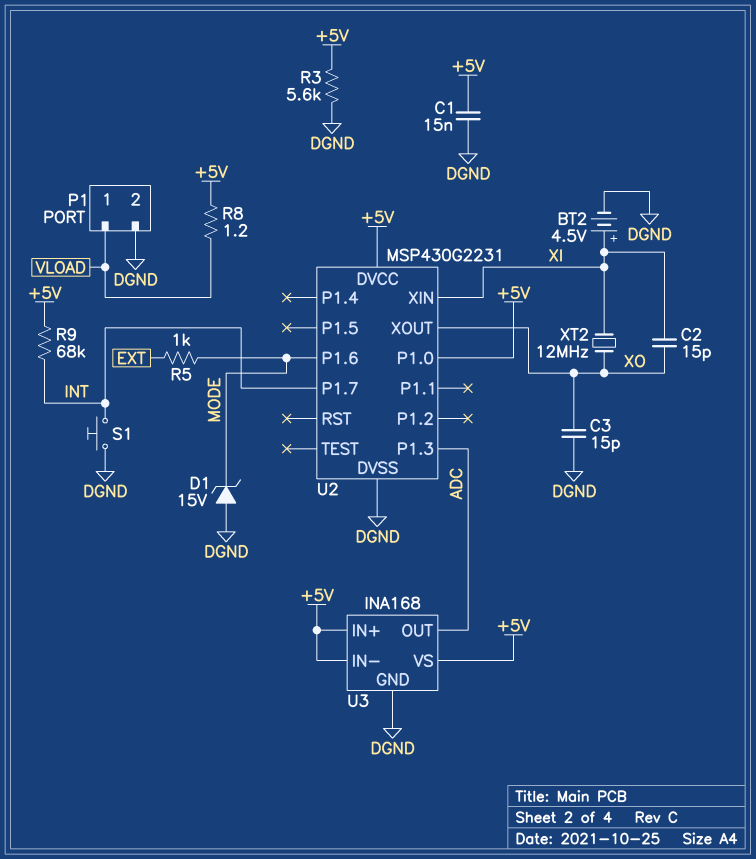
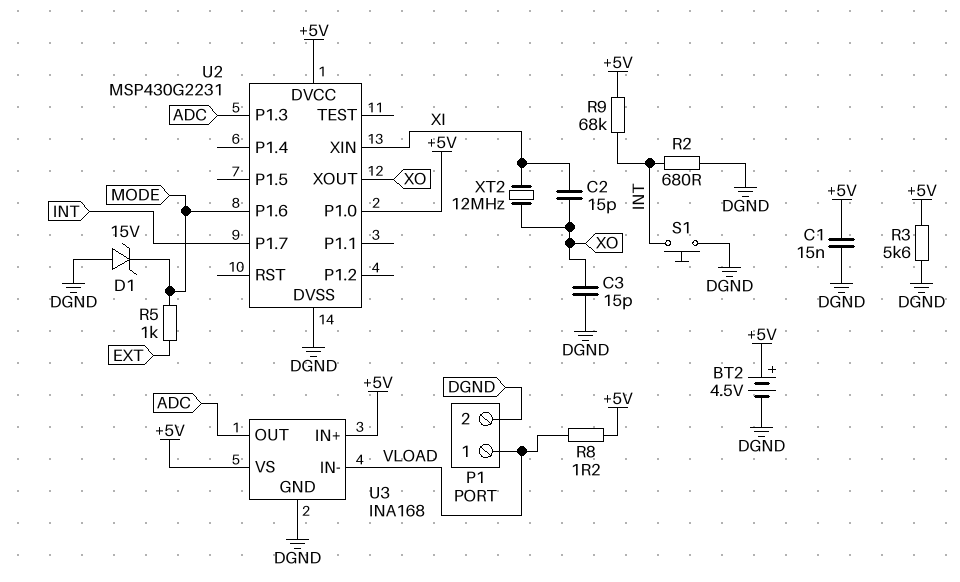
BT2: 4.5V (plus XI, minus DGND) -> 4.5V (plus +5V, minus DGND)
R2: none -> 680 (DGND, INT)
U3 pin IN-: +5V -> VLOAD

